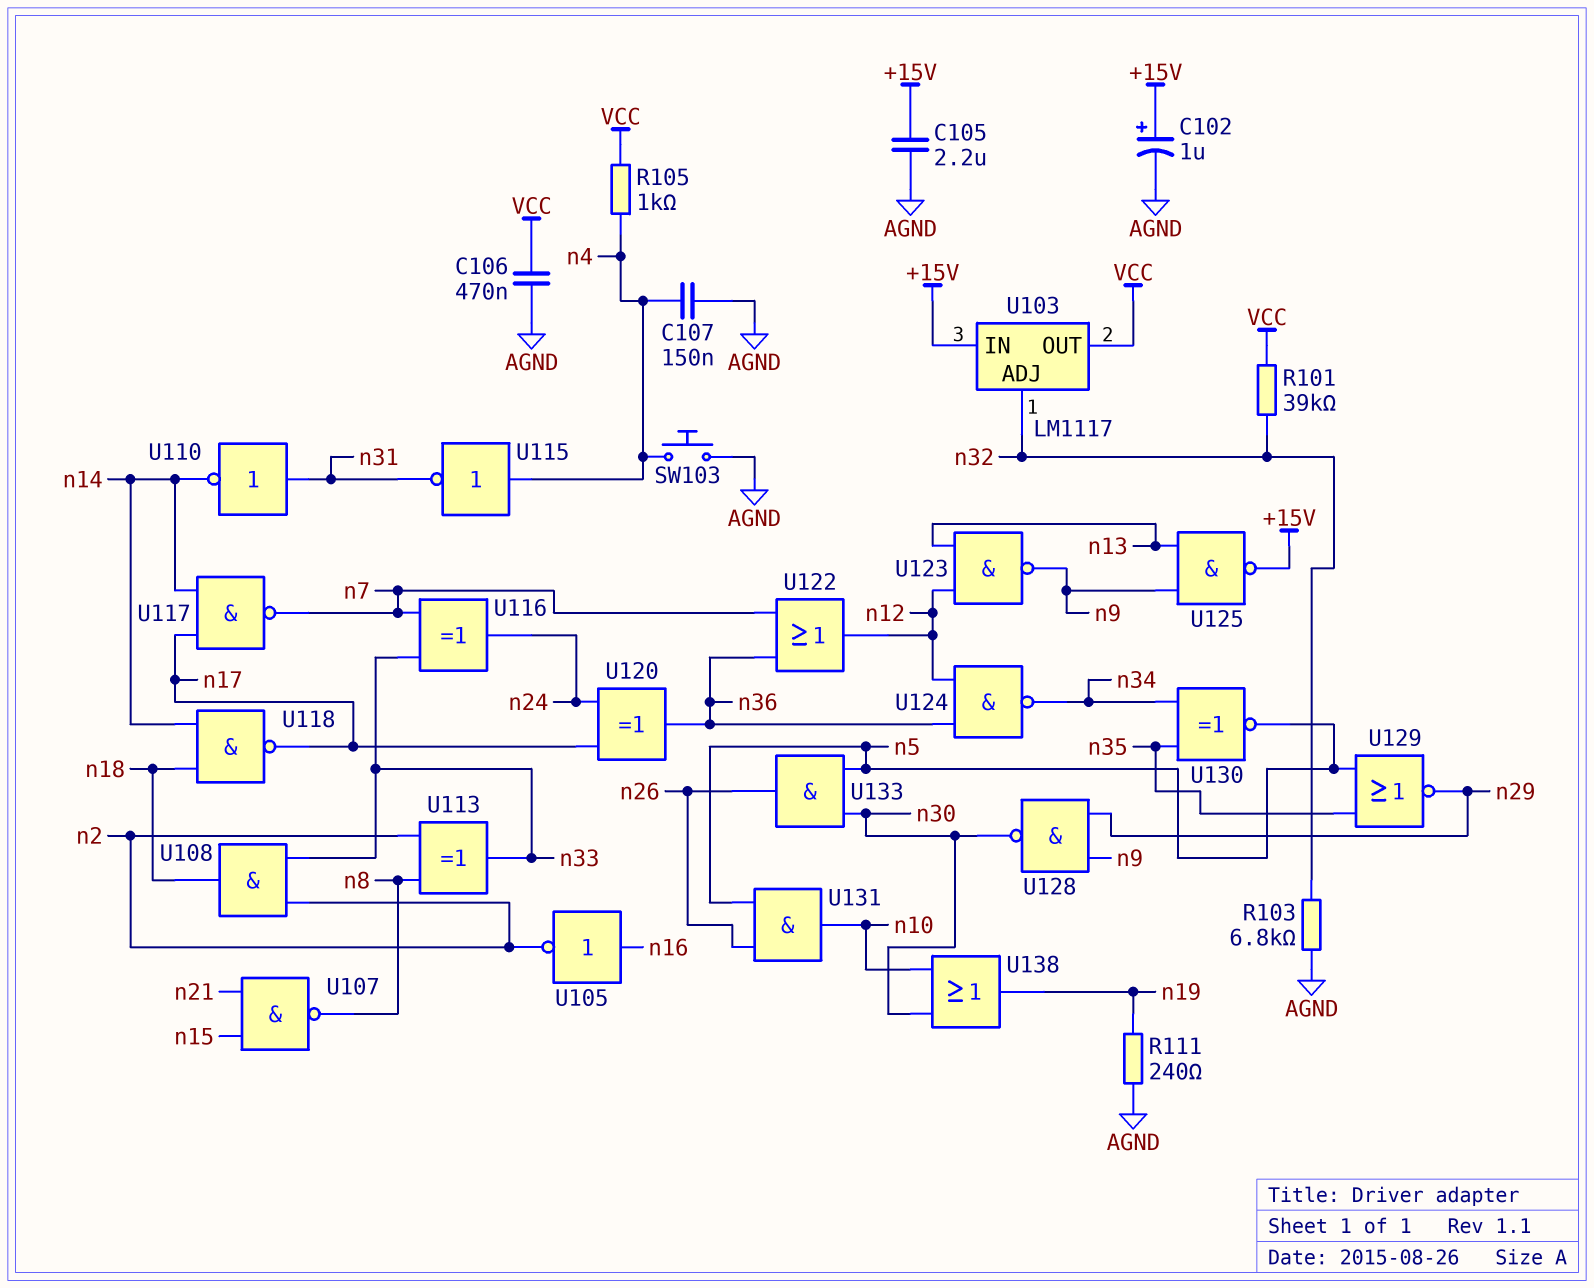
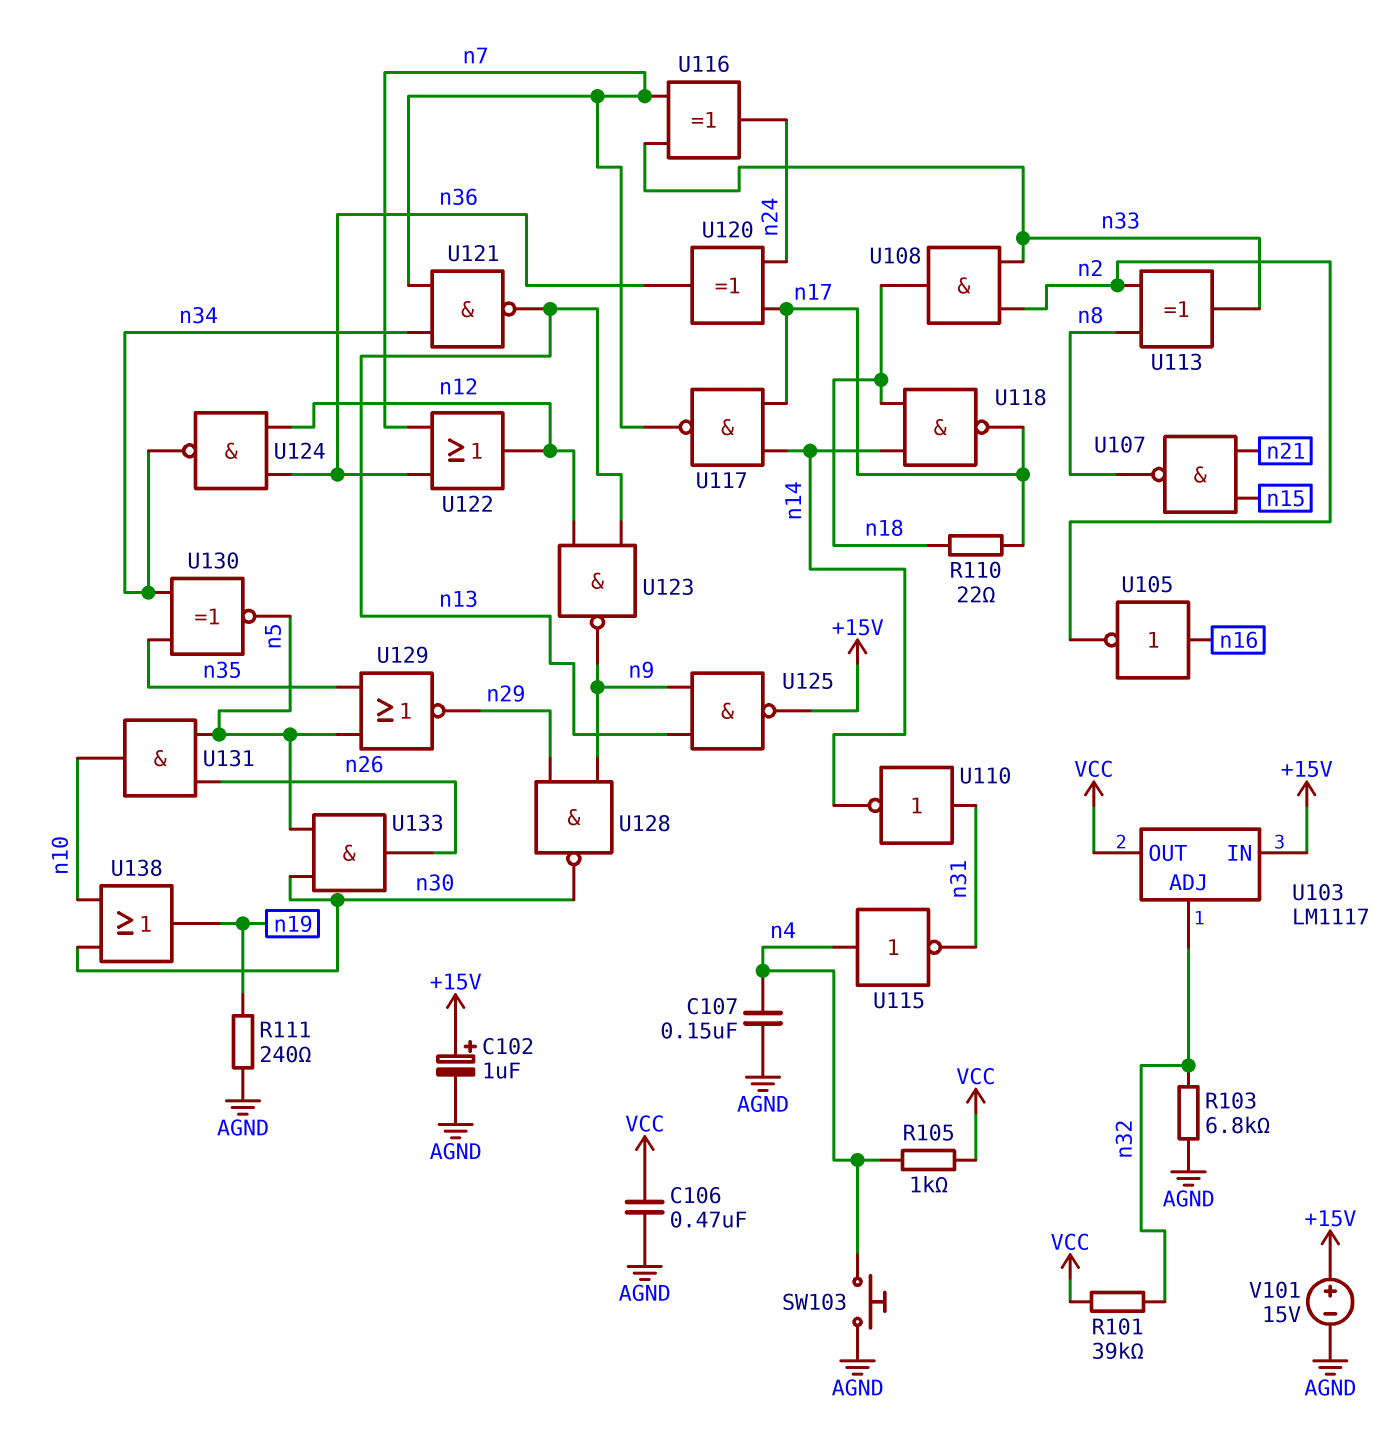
C105: 2.2uF (+15V, AGND) -> none
R110: none -> 22 (n17, n18)
U121: none -> NAND (in n7, in n34, out n13)
V101: none -> 15V (plus +15V, minus AGND)

